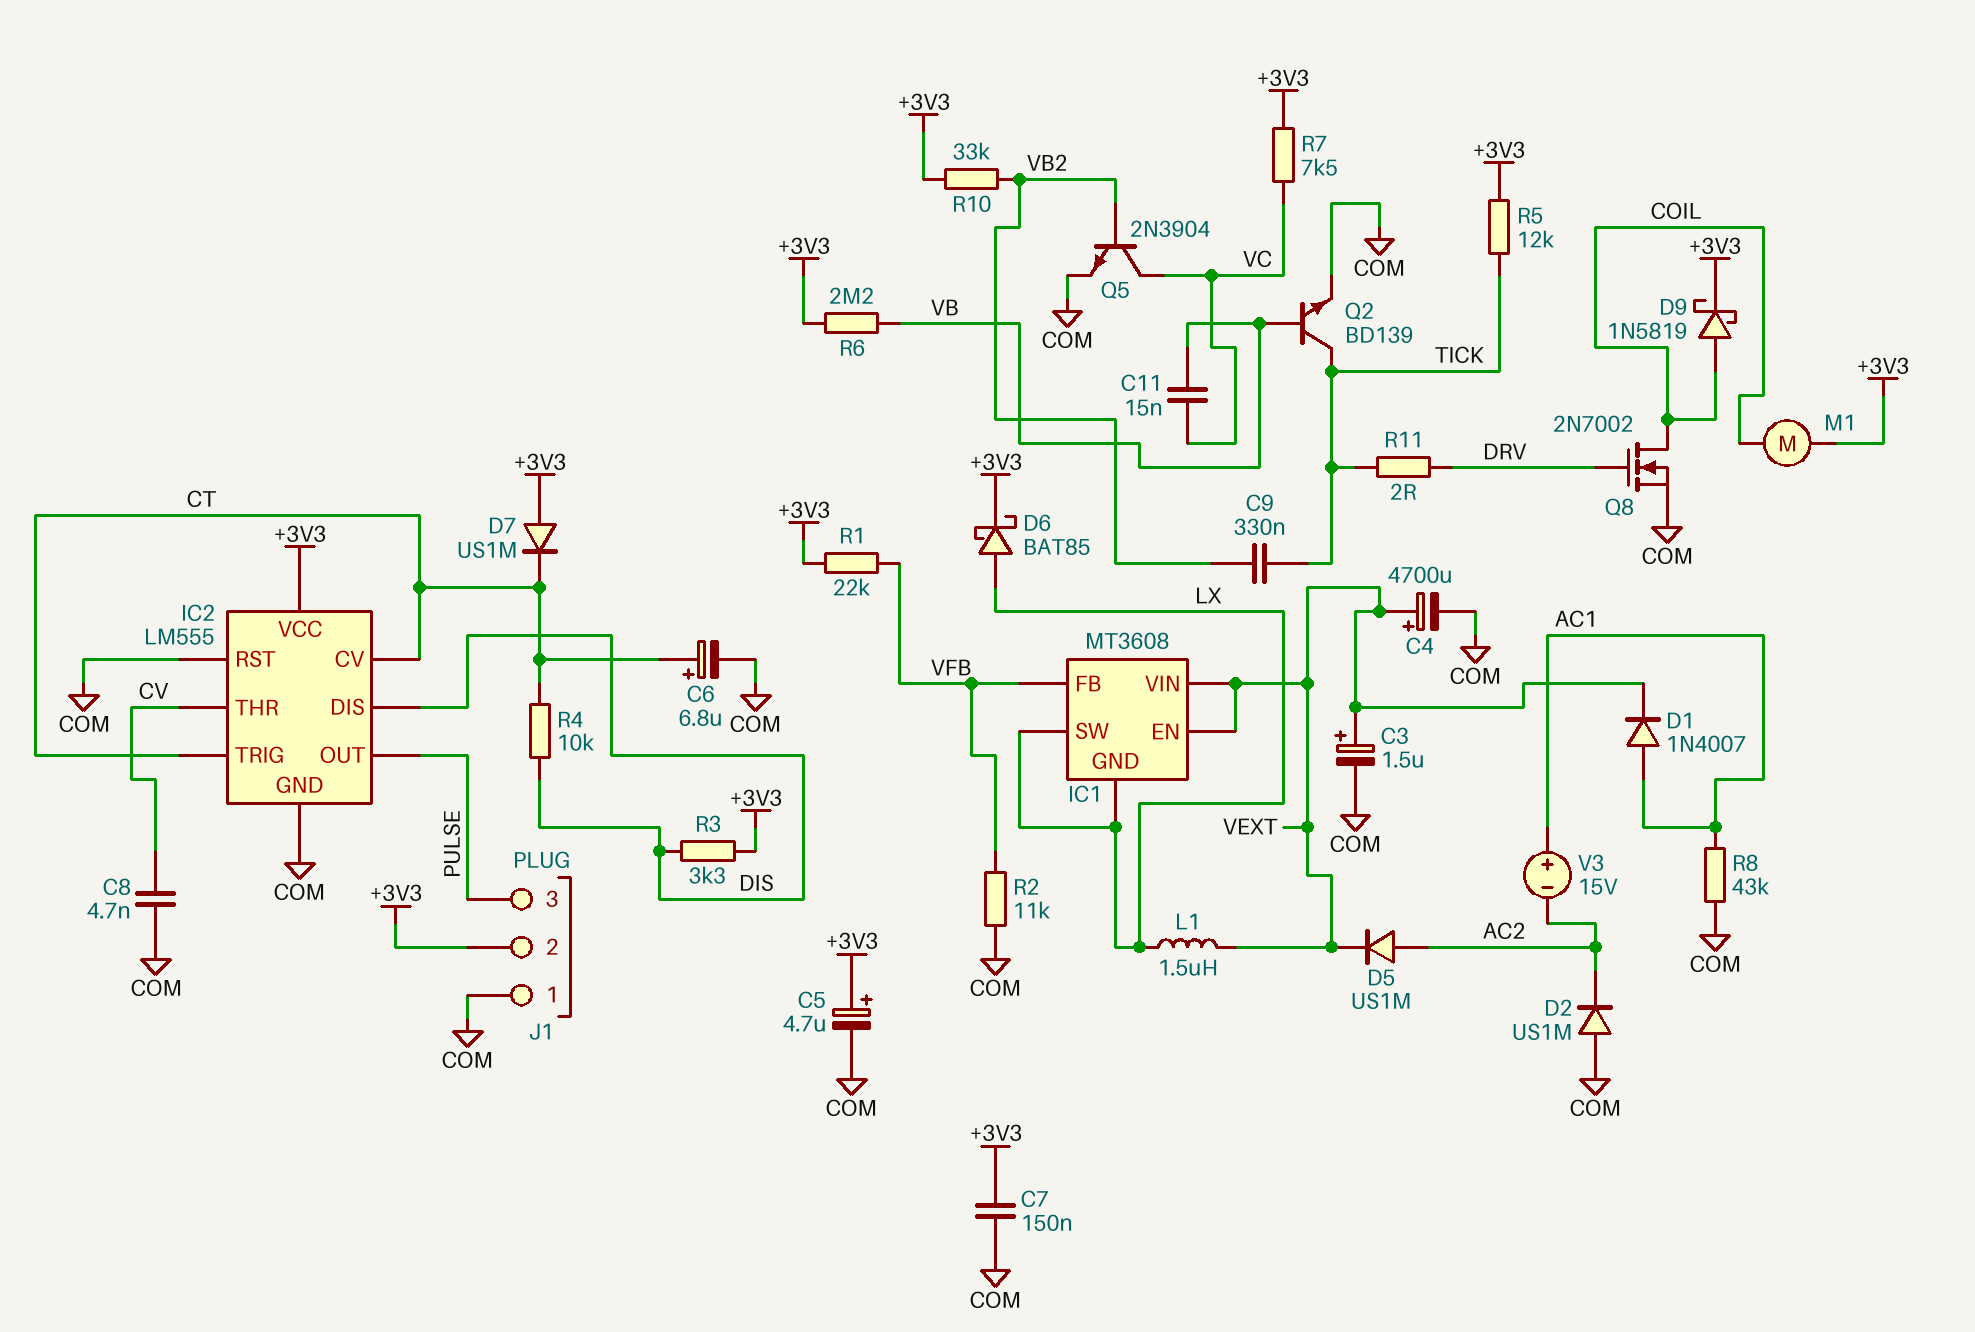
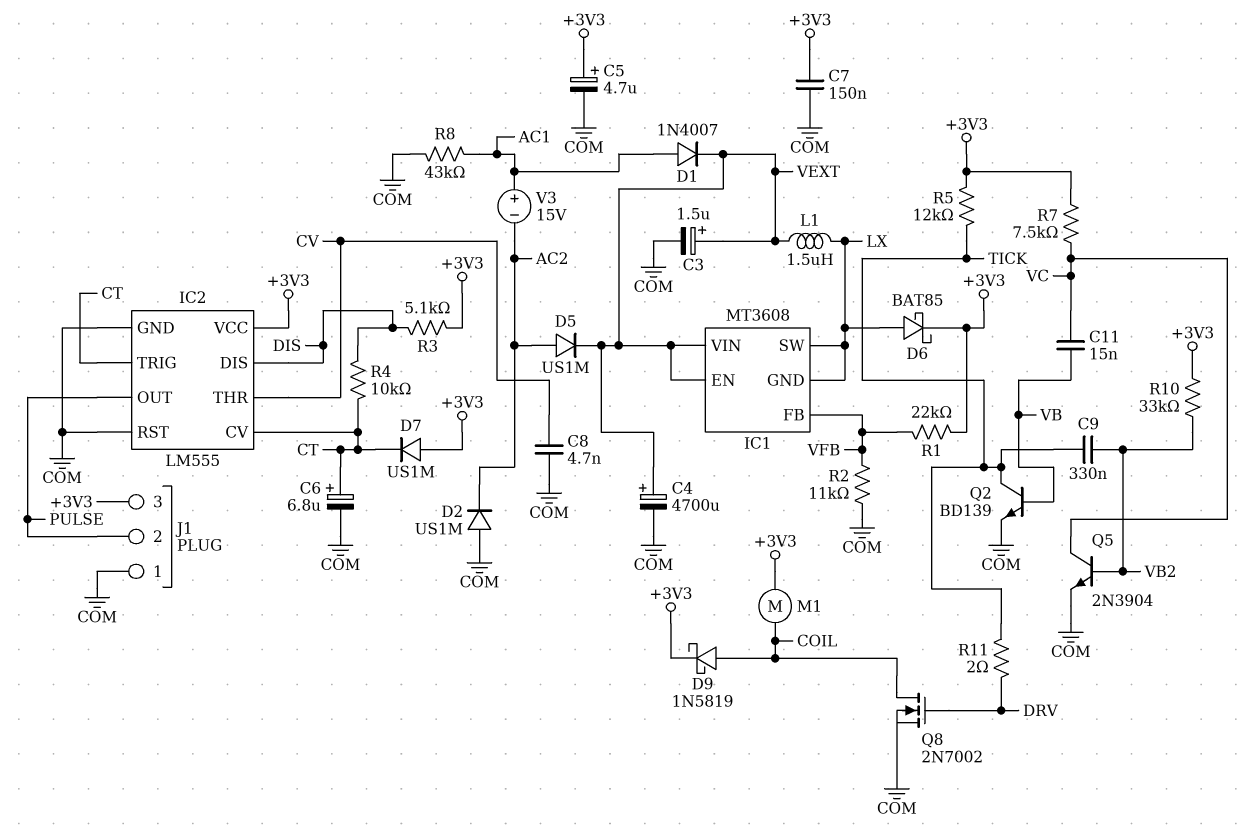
J1 pin 2: +3V3 -> PULSE
J1 pin 3: PULSE -> +3V3
R3: 3.3k (+3V3, DIS) -> 5.1k (+3V3, DIS)
R6: 2.2M (+3V3, VB) -> none

